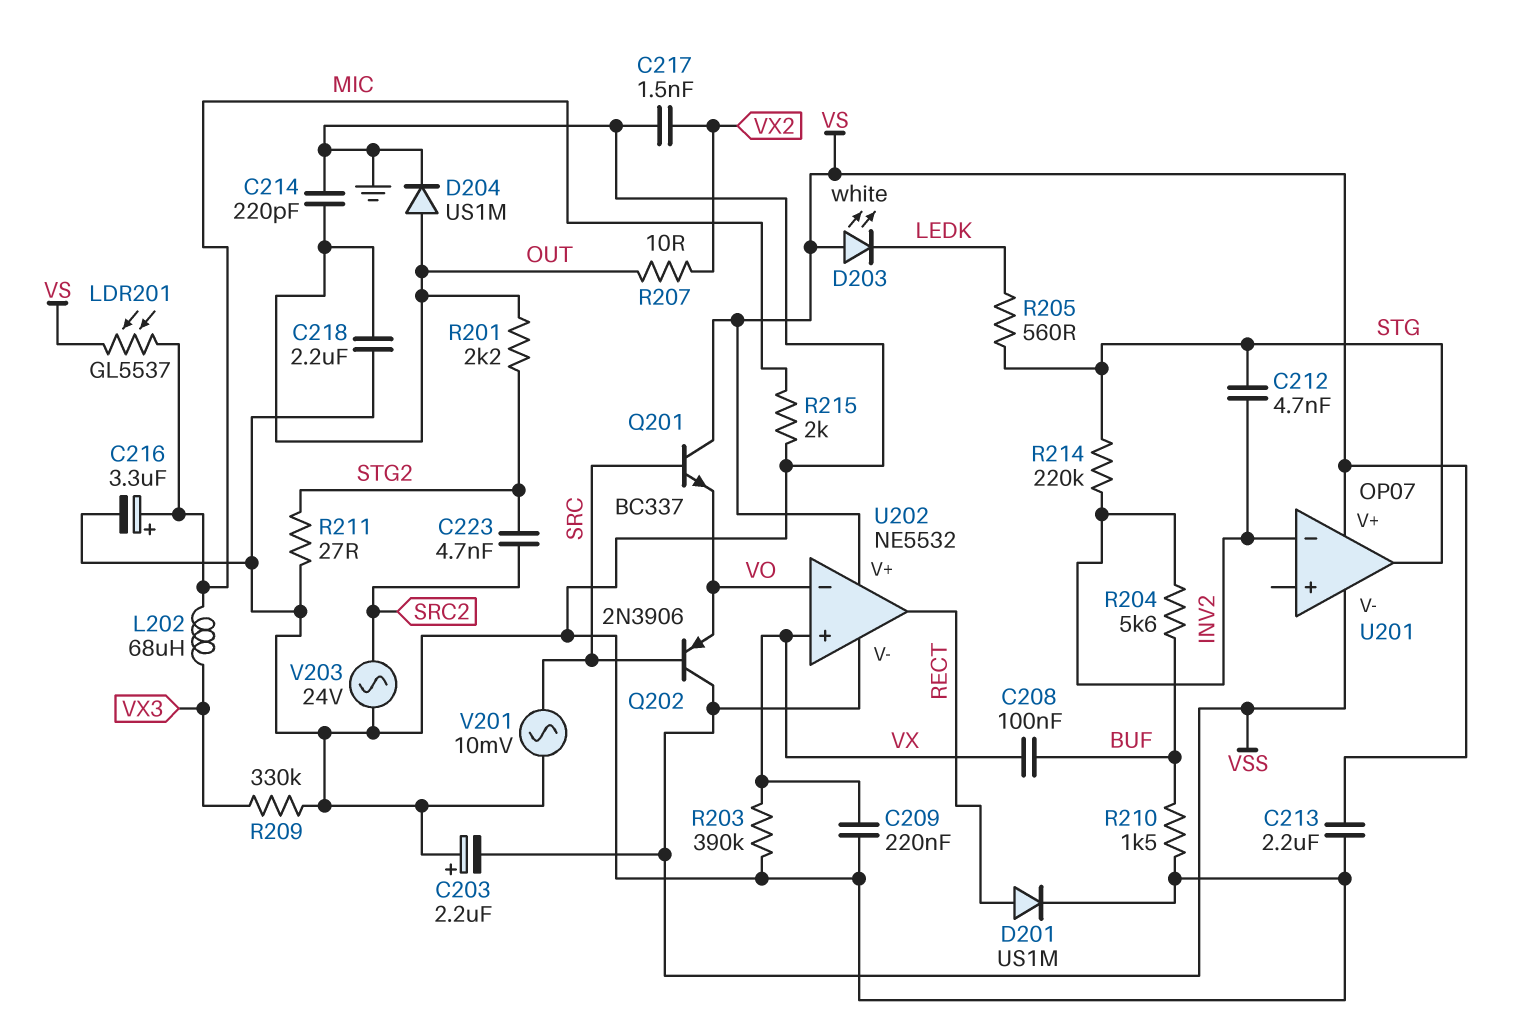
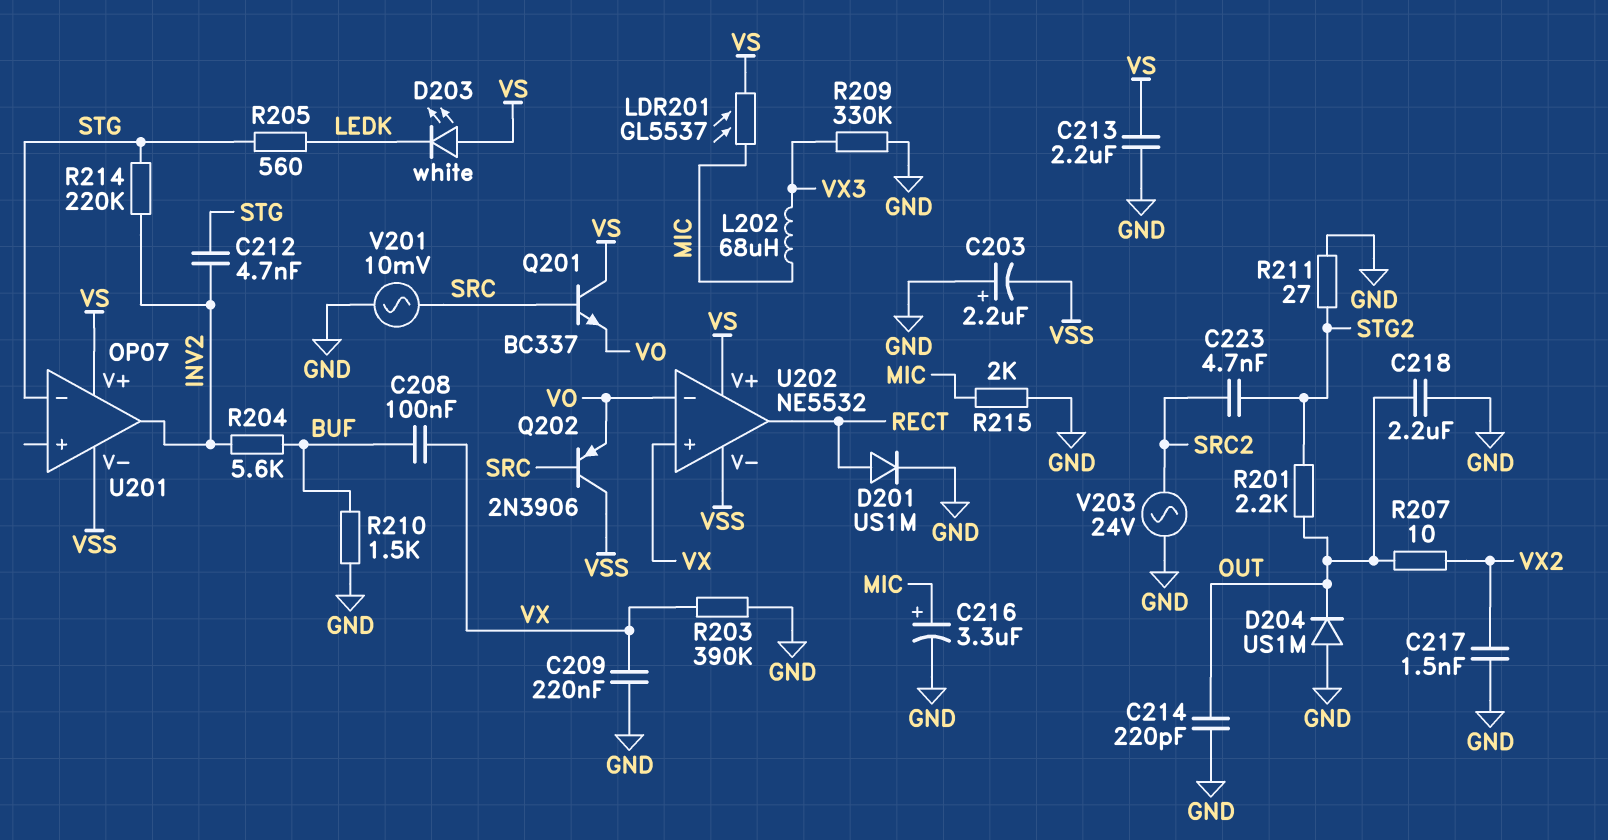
D204: diode US1M (A OUT, K GND) -> diode US1M (A GND, K OUT)
U201 pin in-: INV2 -> STG
U201 pin out: STG -> INV2

